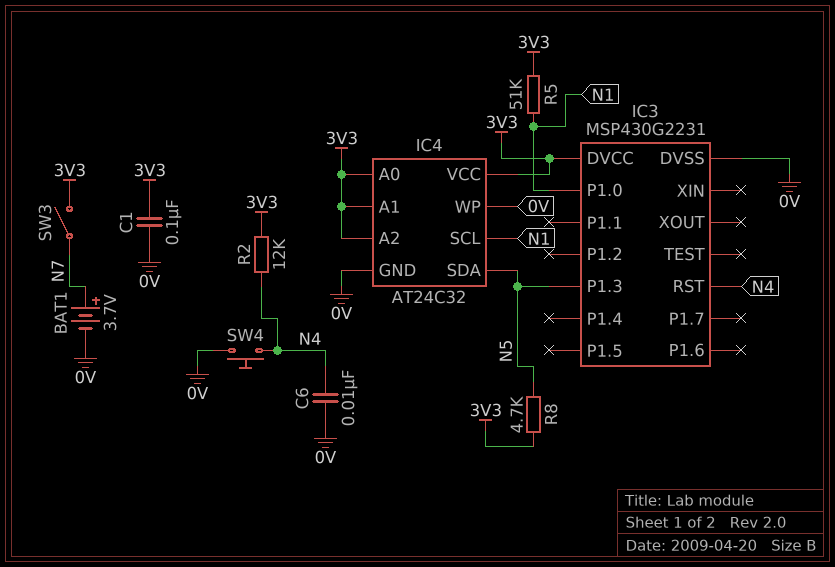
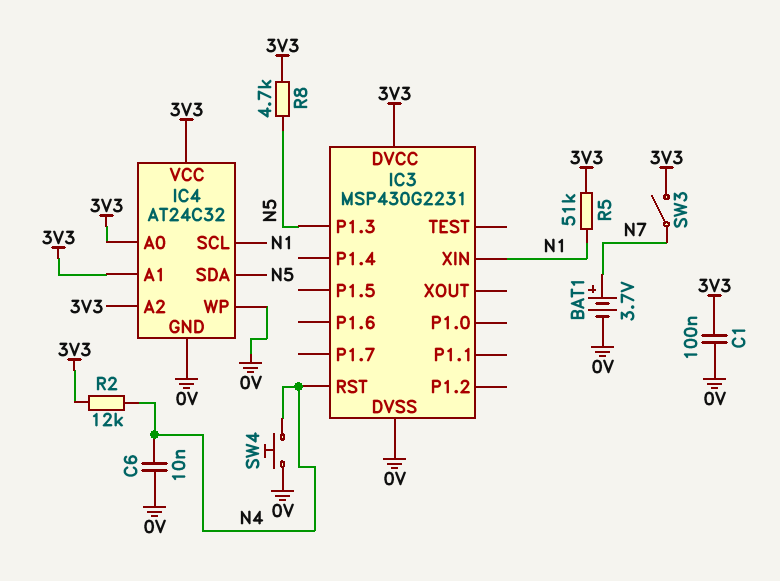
IC3 pin P1.0: N1 -> none
IC3 pin XIN: none -> N1

